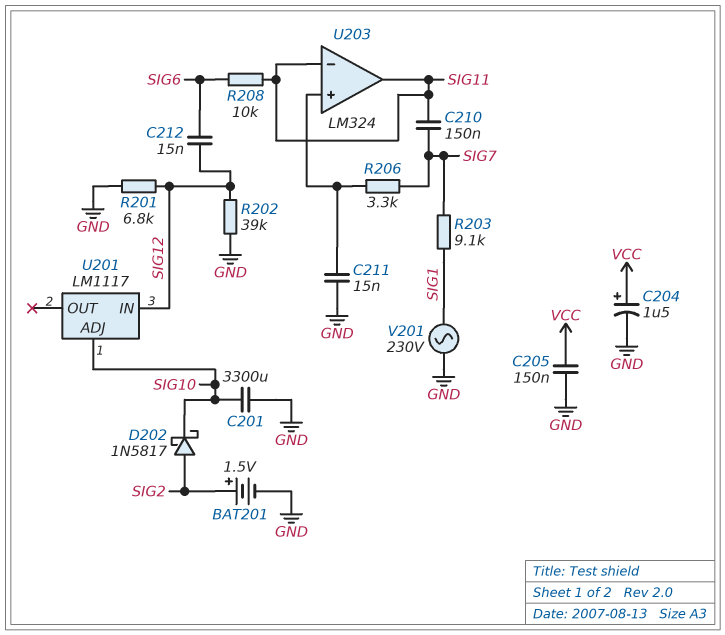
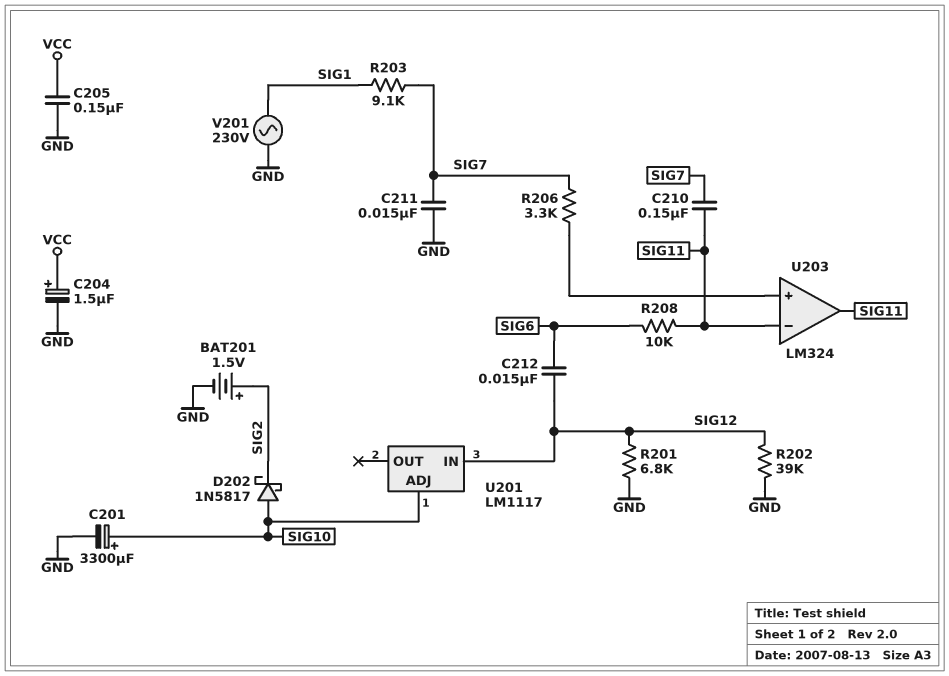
C201: 3300uF (GND, SIG10) -> 3300uF (plus SIG10, minus GND)
C211: 15nF (GND, U203/in+) -> 15nF (GND, SIG7)
D202: schottky 1N5817 (A SIG2, K SIG10) -> schottky 1N5817 (A SIG10, K SIG2)

